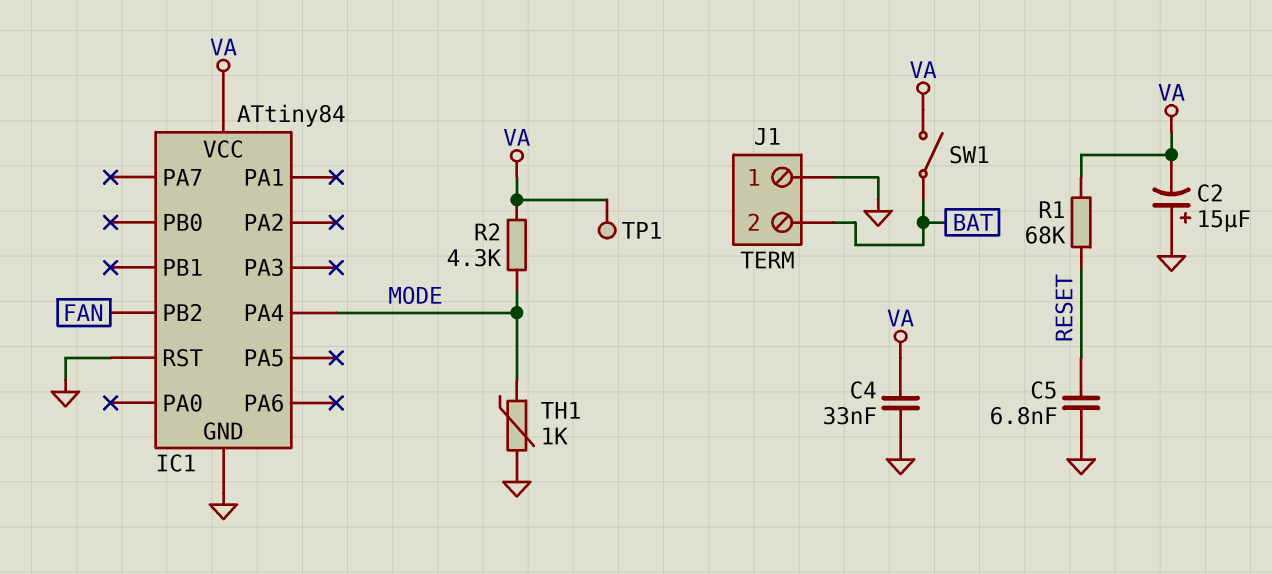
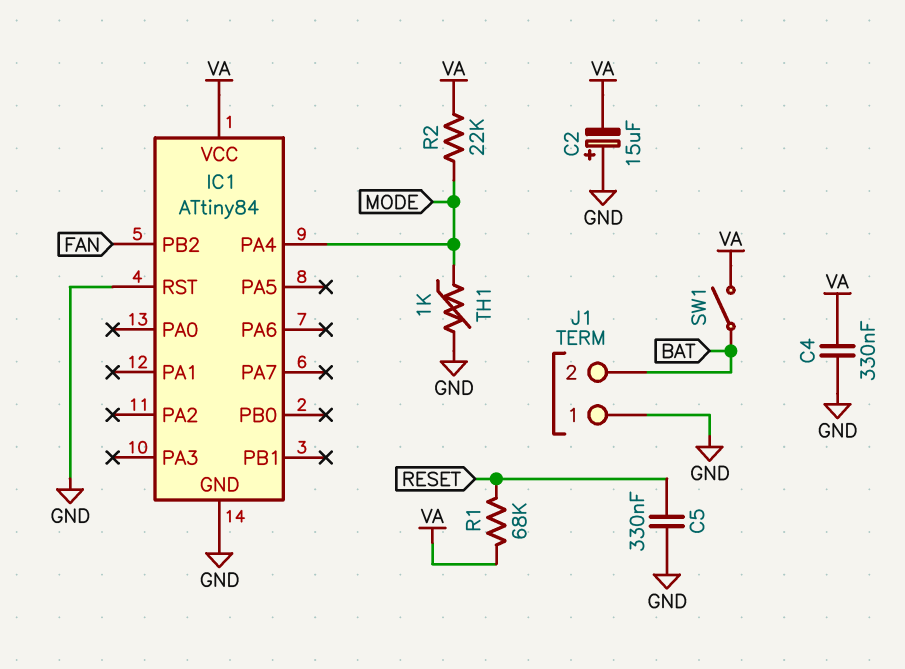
C4: 33nF (GND, VA) -> 330nF (GND, VA)
C5: 6.8nF (GND, RESET) -> 330nF (GND, RESET)
R2: 4.3k (MODE, VA) -> 22k (MODE, VA)
TP1: test point (VA) -> none

